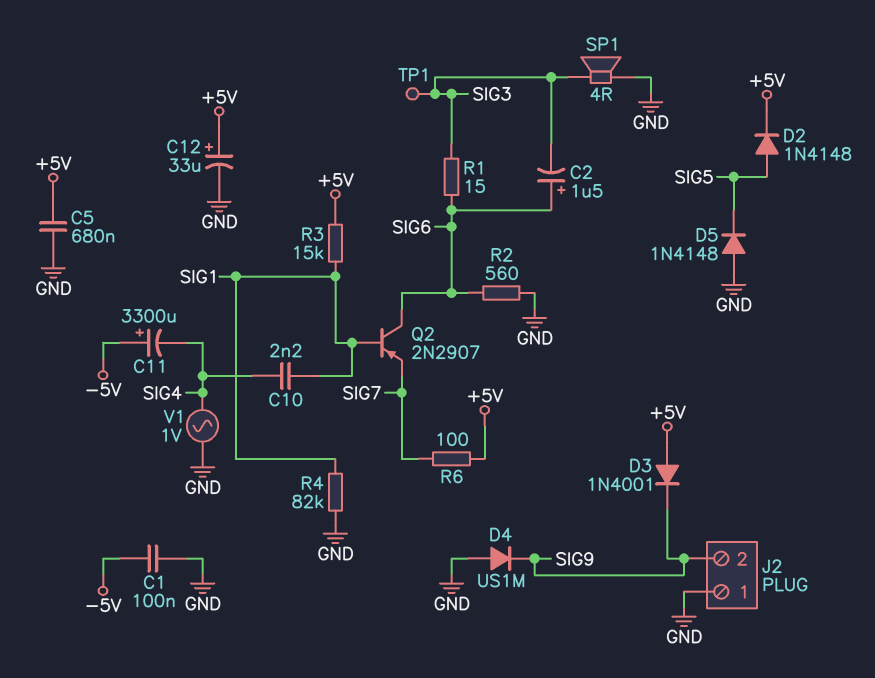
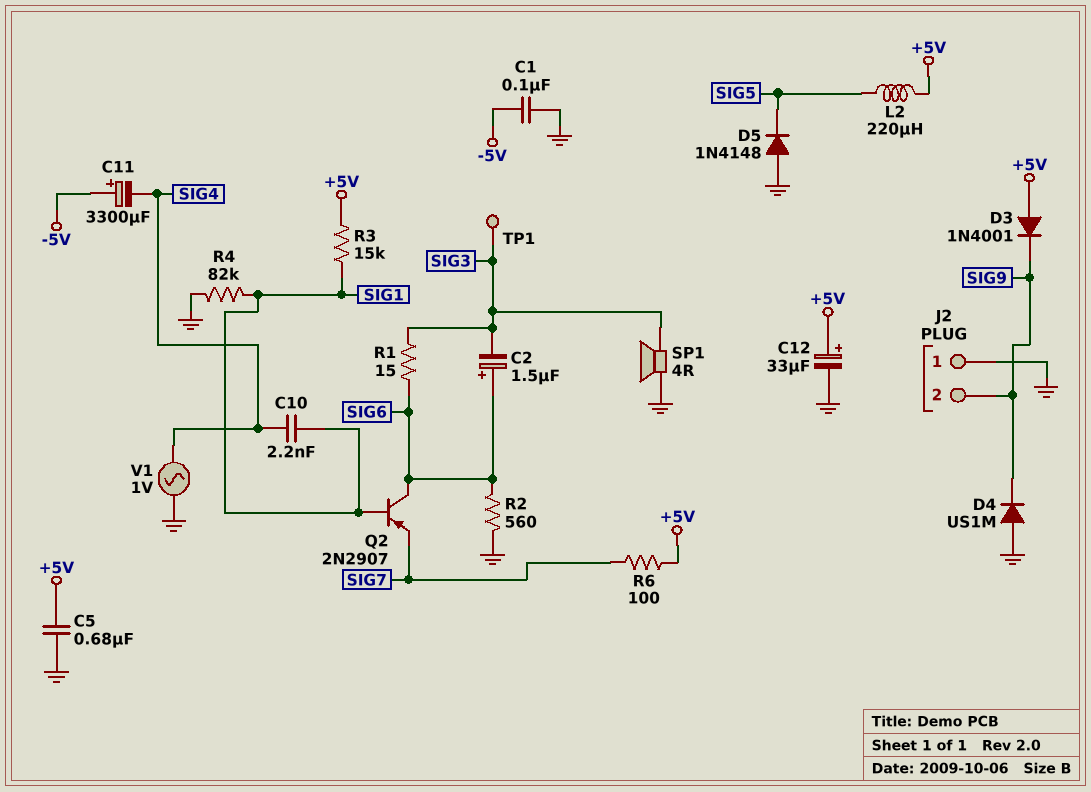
D2: diode 1N4148 (A SIG5, K +5V) -> none
L2: none -> 220uH (+5V, SIG5)

